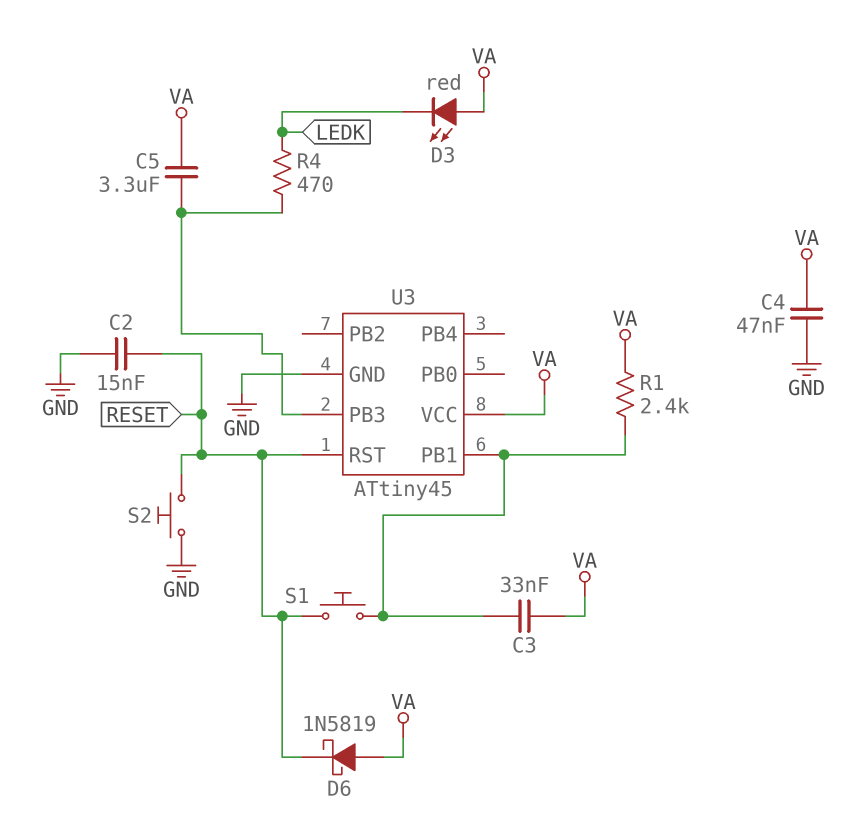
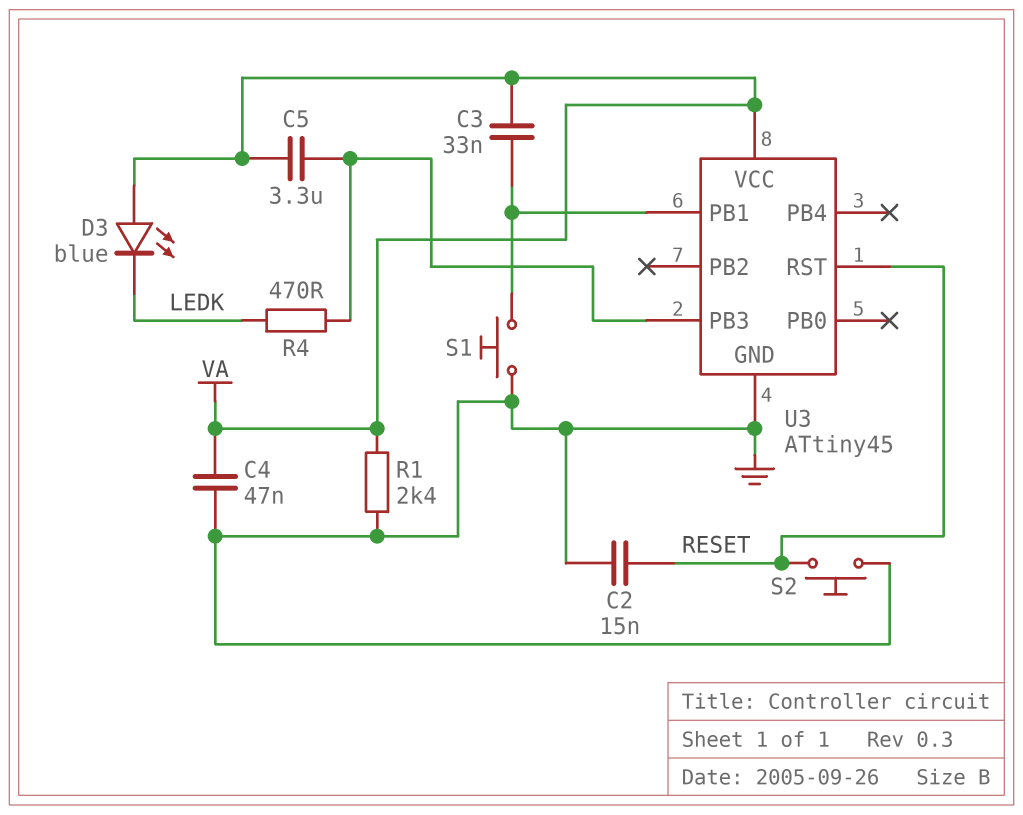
D3: LED red (A VA, K LEDK) -> LED blue (A VA, K LEDK)
D6: schottky 1N5819 (A VA, K RESET) -> none
R1: 2.4k (U3/PB1, VA) -> 2.4k (GND, VA)
S1: button (RESET, U3/PB1) -> button (GND, U3/PB1)

